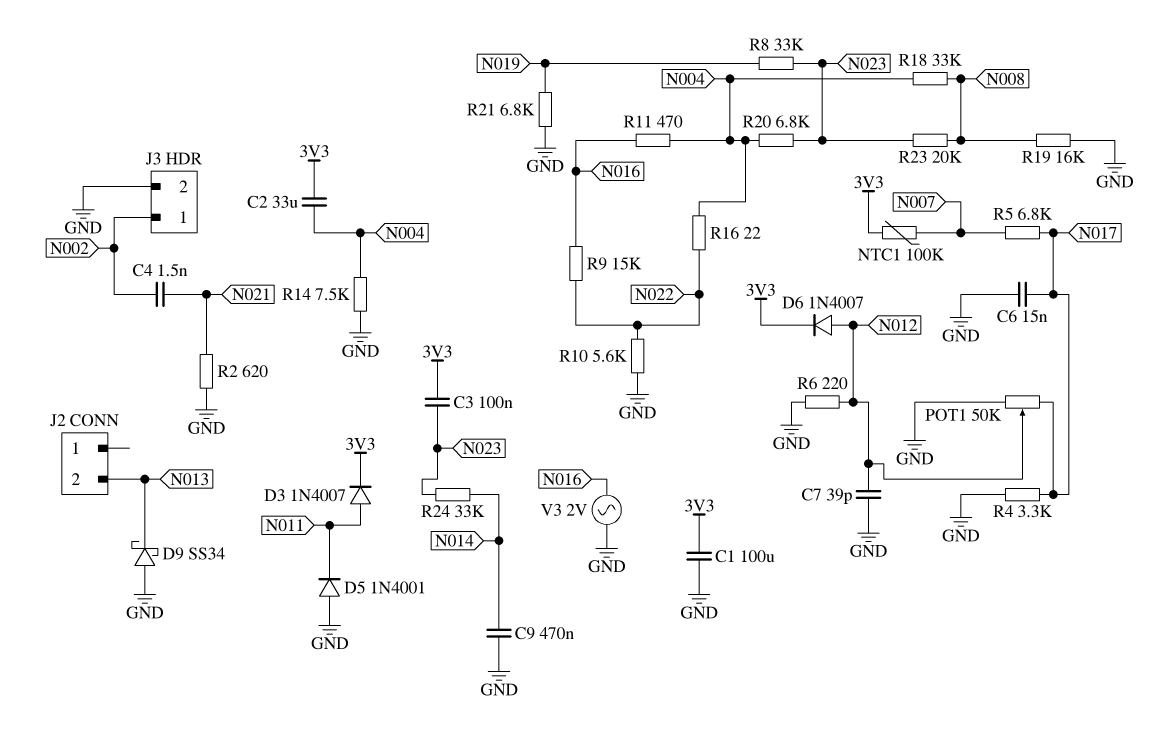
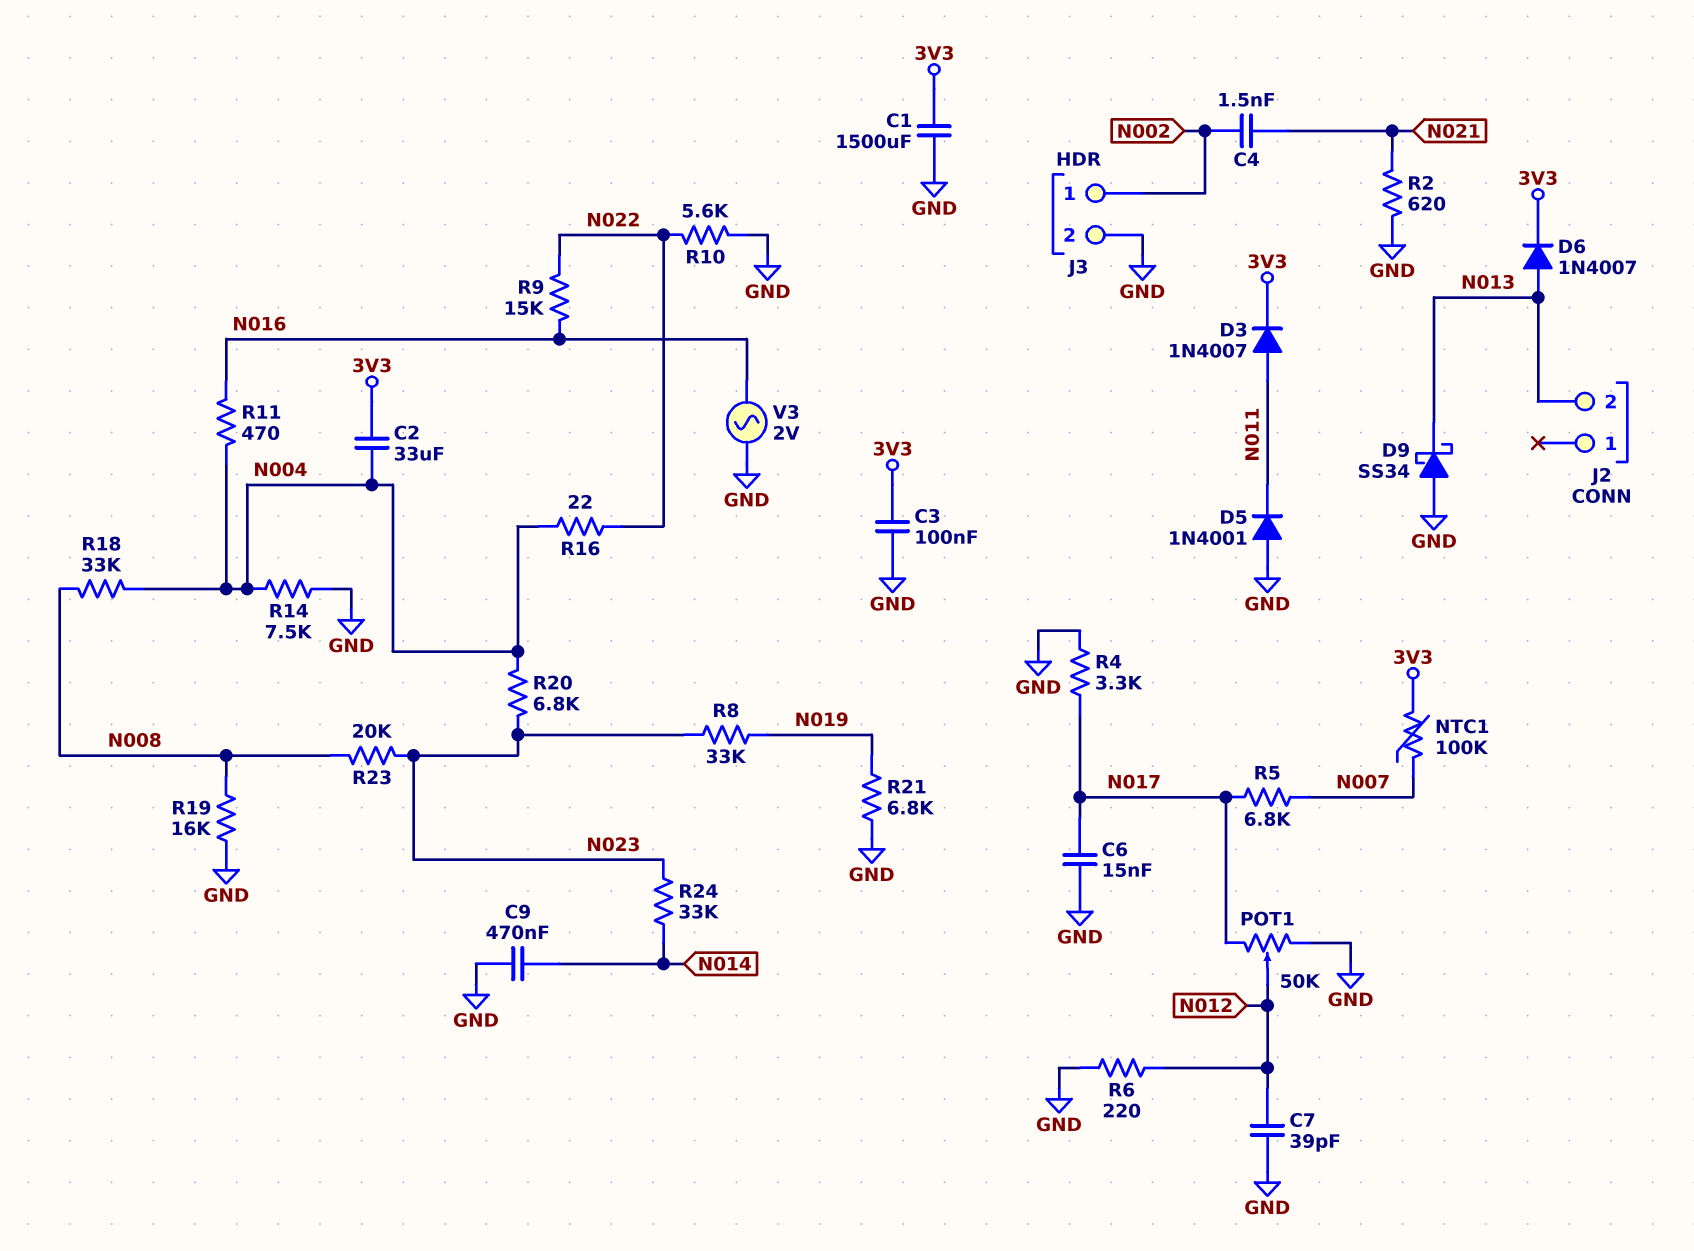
C1: 100uF (3V3, GND) -> 1500uF (3V3, GND)
C3: 100nF (3V3, N023) -> 100nF (3V3, GND)
D6: diode 1N4007 (A N012, K 3V3) -> diode 1N4007 (A N013, K 3V3)

